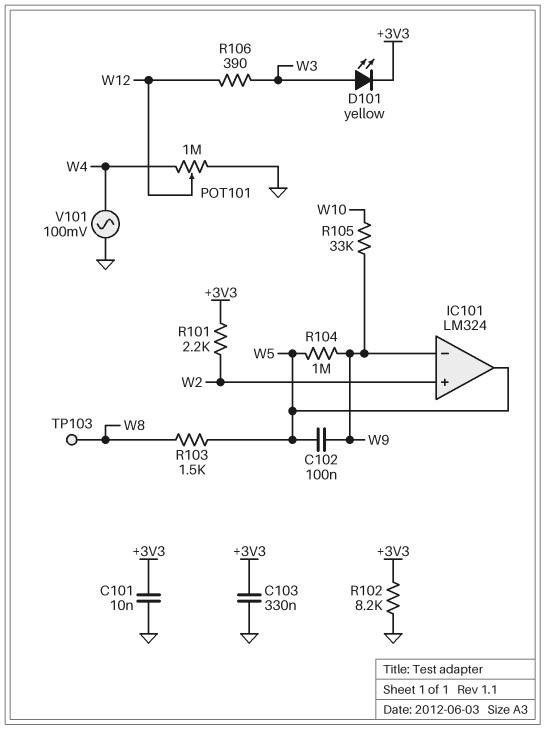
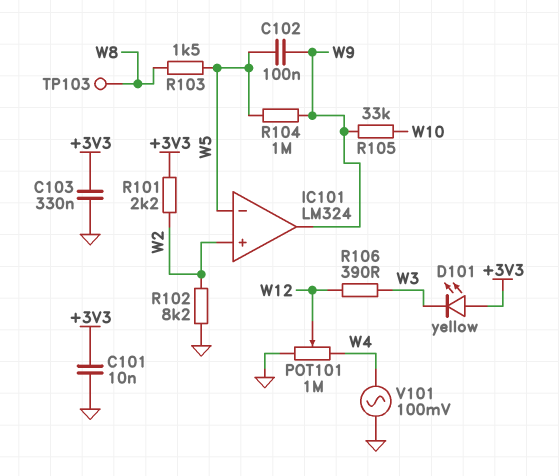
D101: LED yellow (A W3, K +3V3) -> LED yellow (A +3V3, K W3)
IC101 pin in-: W9 -> W5
IC101 pin out: W5 -> W9
R102: 8.2k (+3V3, GND) -> 8.2k (GND, W2)

